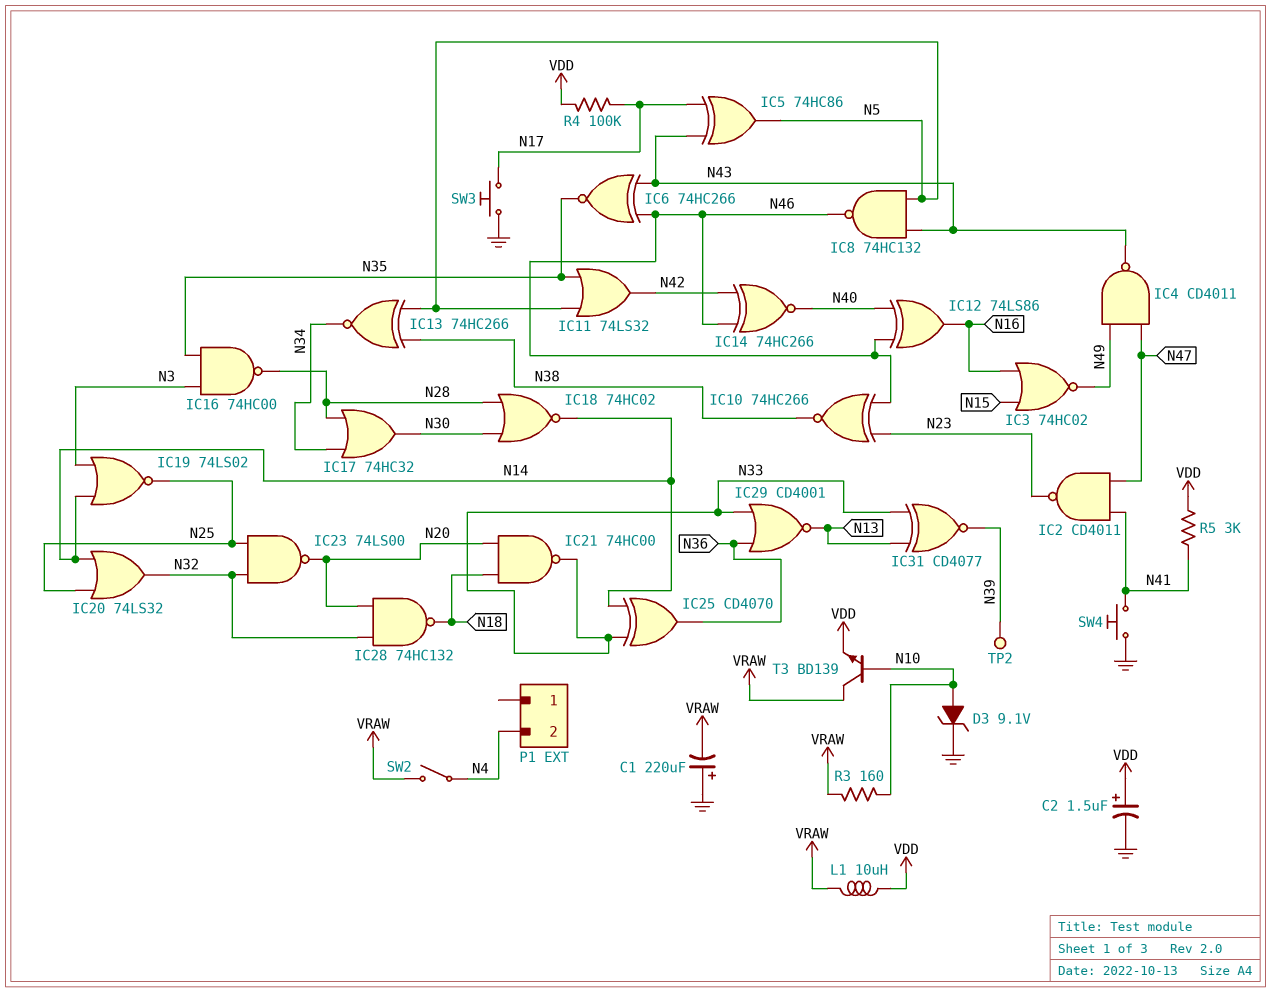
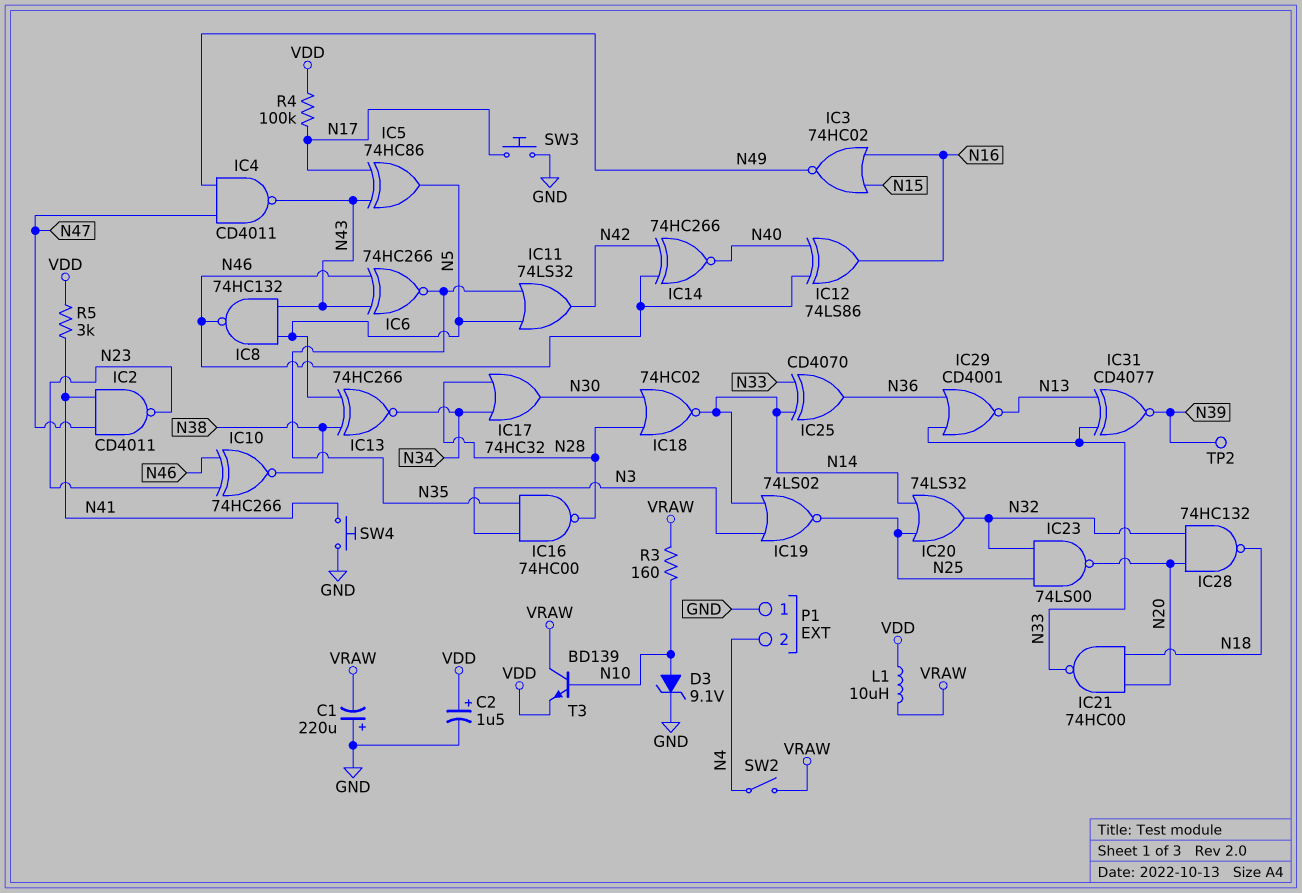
P1 pin 1: none -> GND

